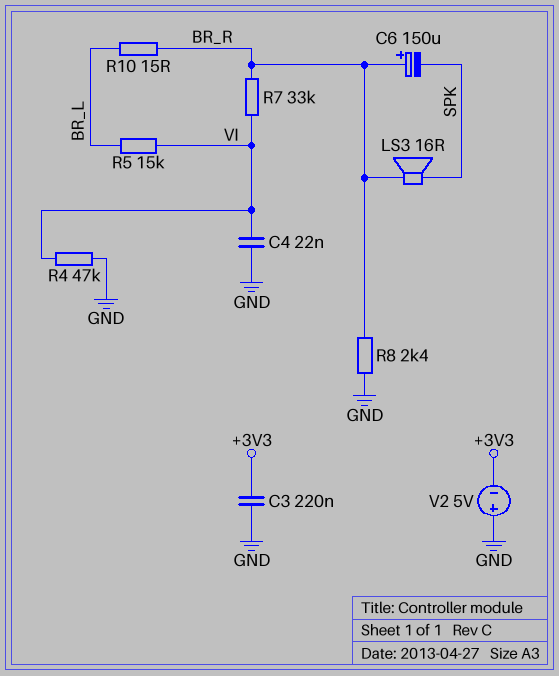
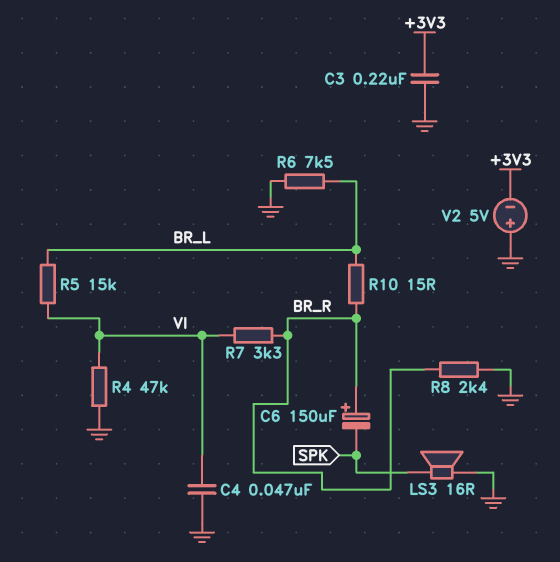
C4: 22nF (GND, VI) -> 47nF (GND, VI)
LS3: speaker 16R (BR_R, SPK) -> speaker 16R (GND, SPK)
R6: none -> 7.5k (BR_L, GND)
R7: 33k (BR_R, VI) -> 3.3k (BR_R, VI)

